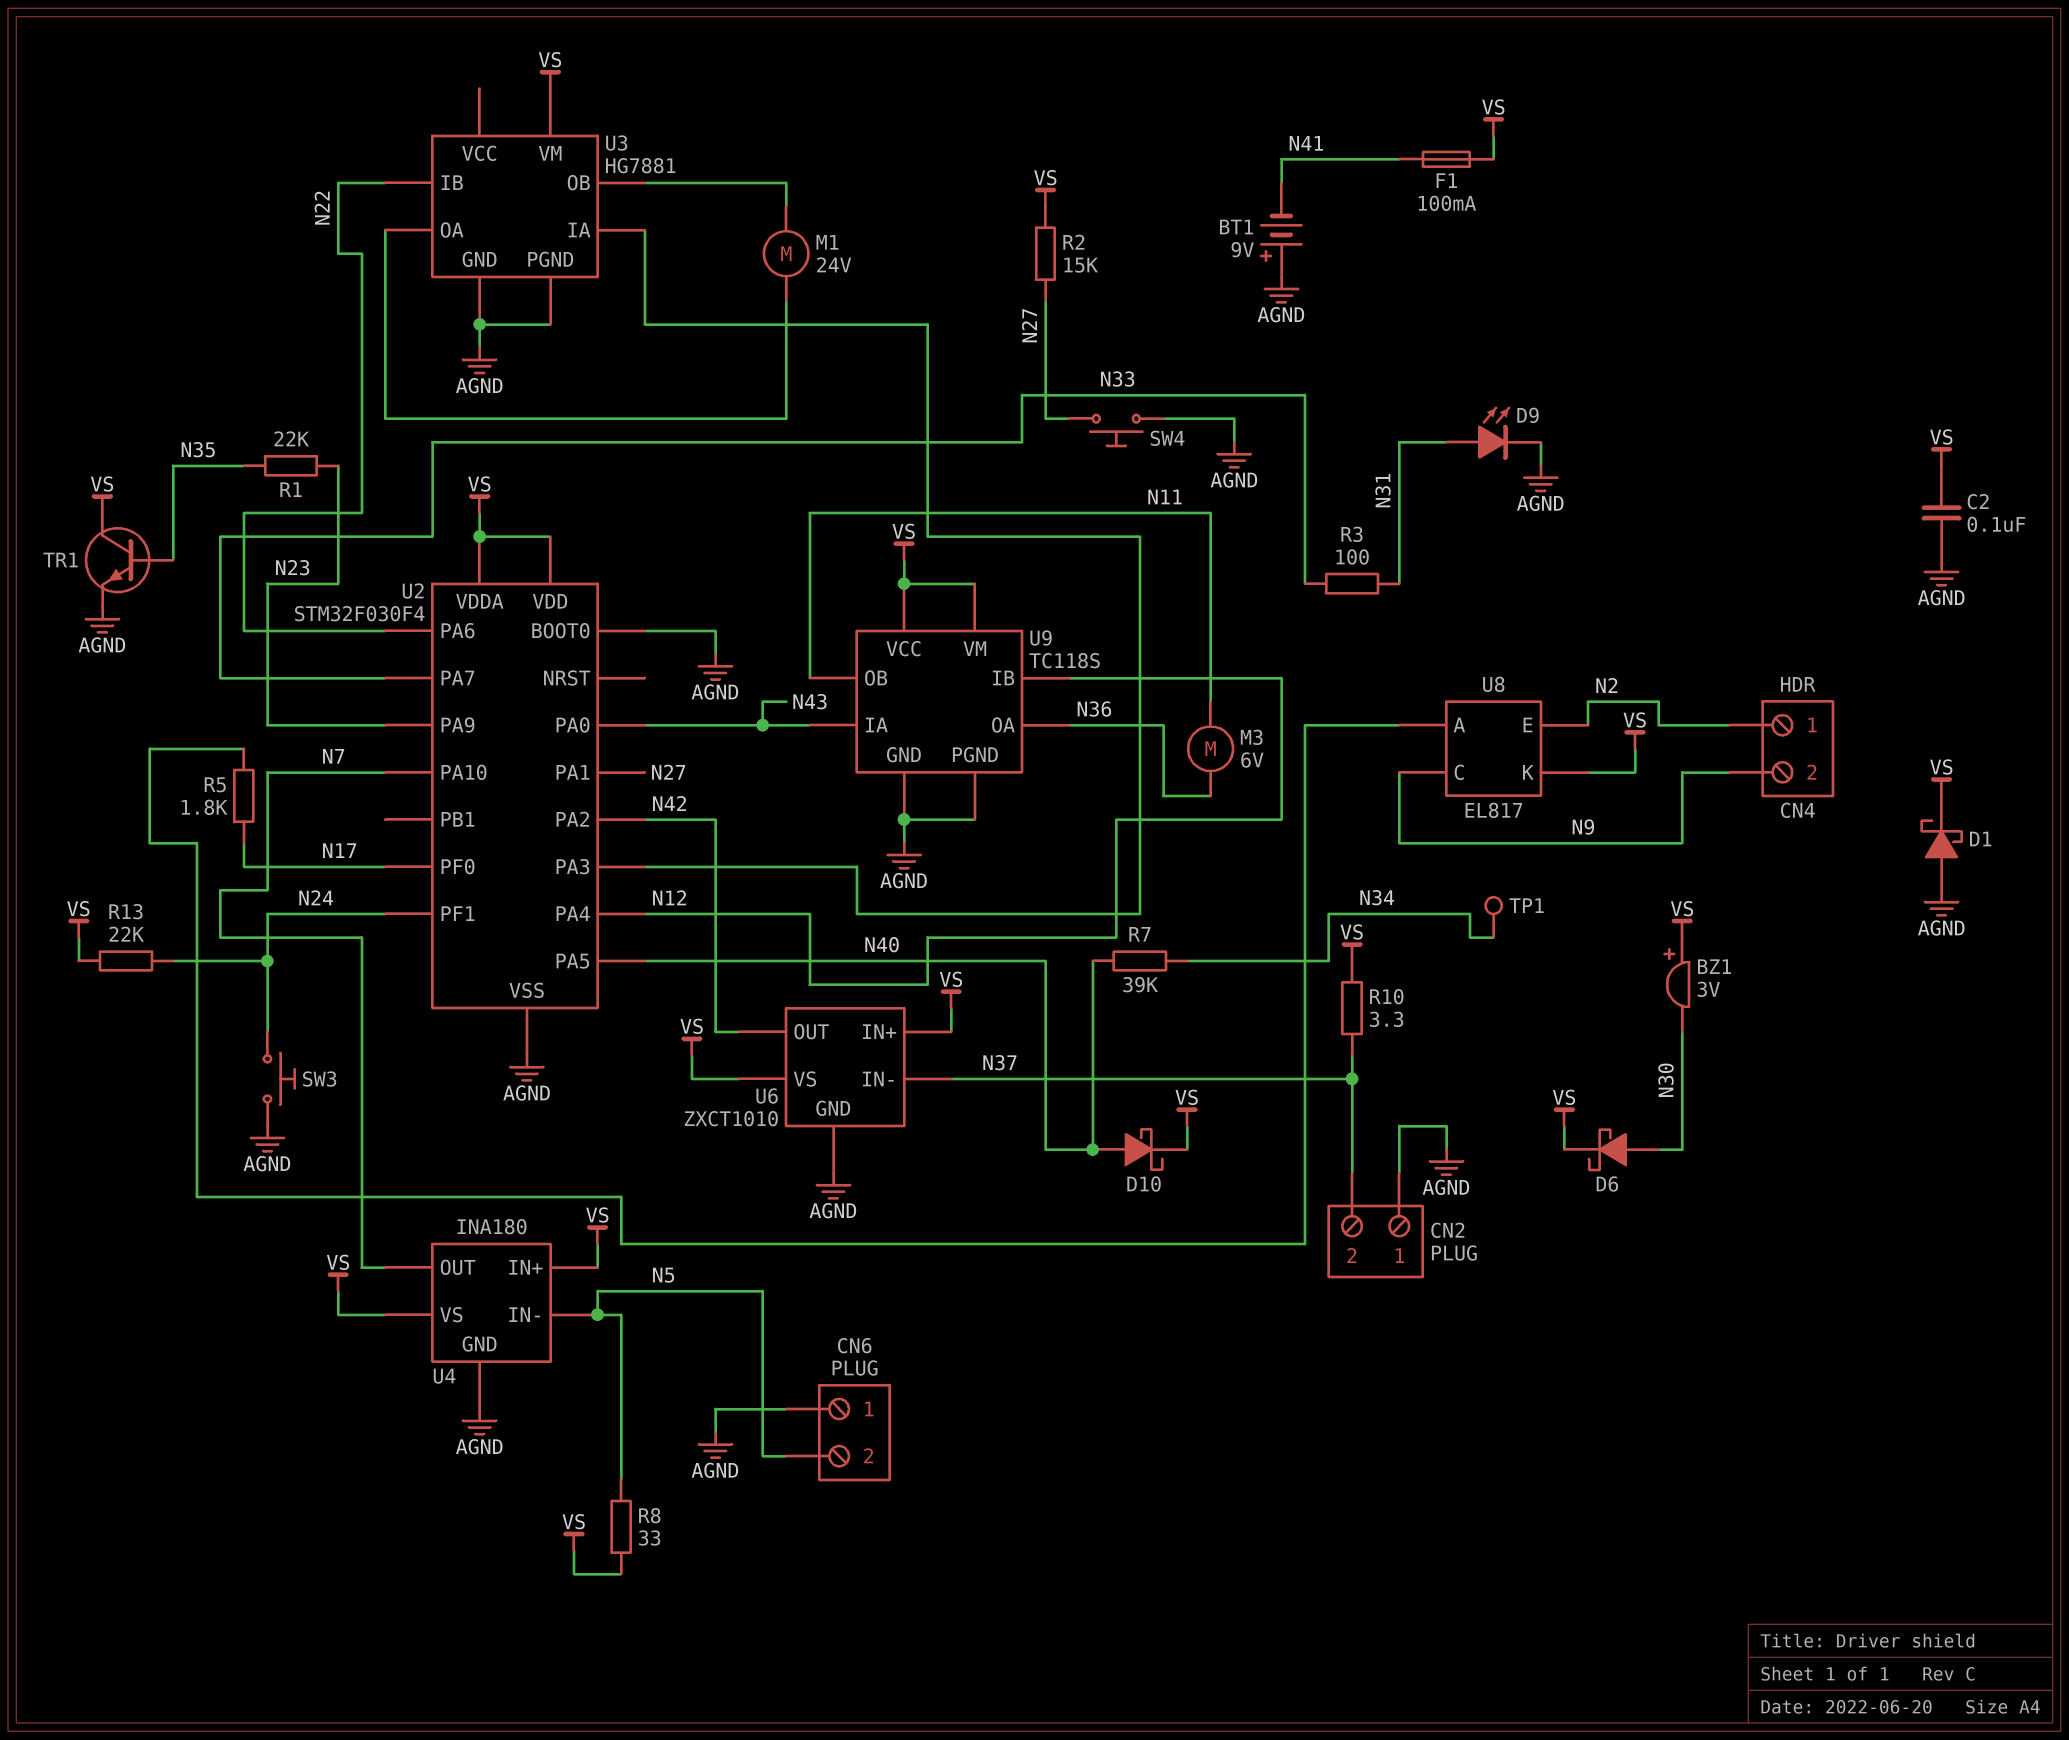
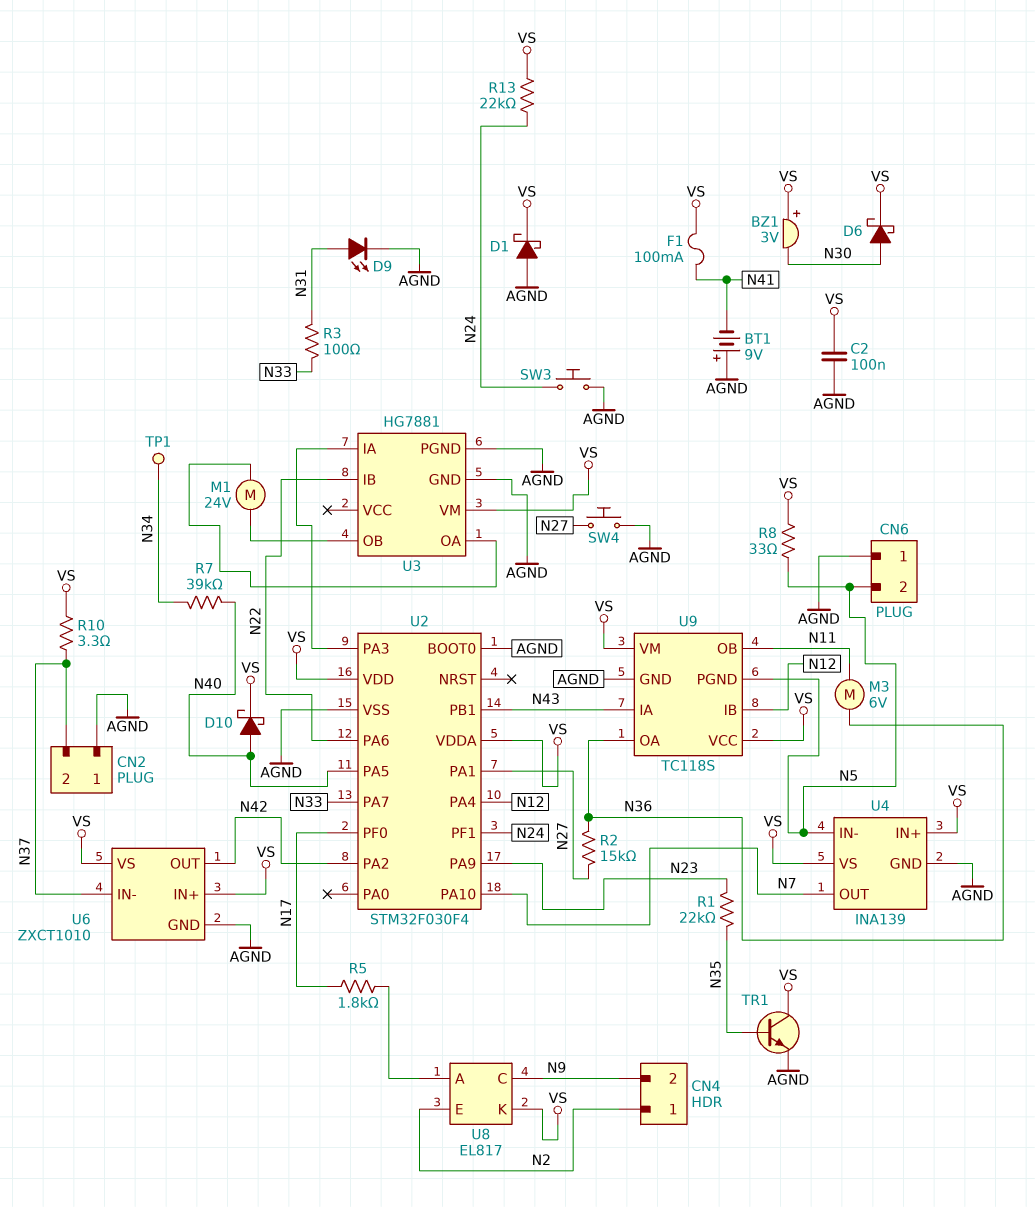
R2: 15k (N27, VS) -> 15k (N27, N36)
U2 pin PA0: N43 -> none
U2 pin PB1: none -> N43
U4: INA180 -> INA139
U9 pin PGND: AGND -> N5

